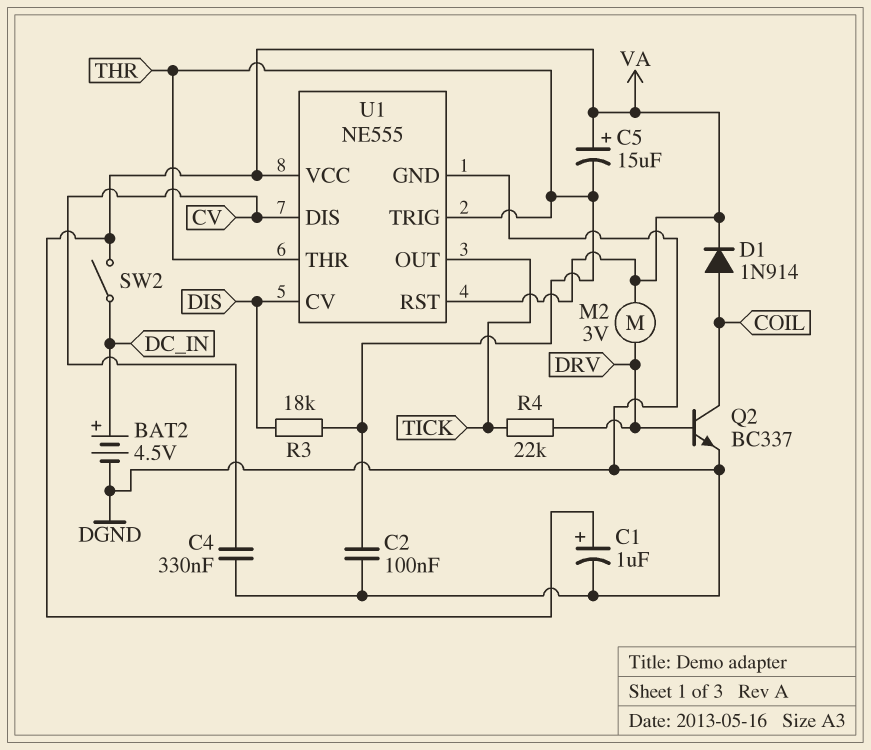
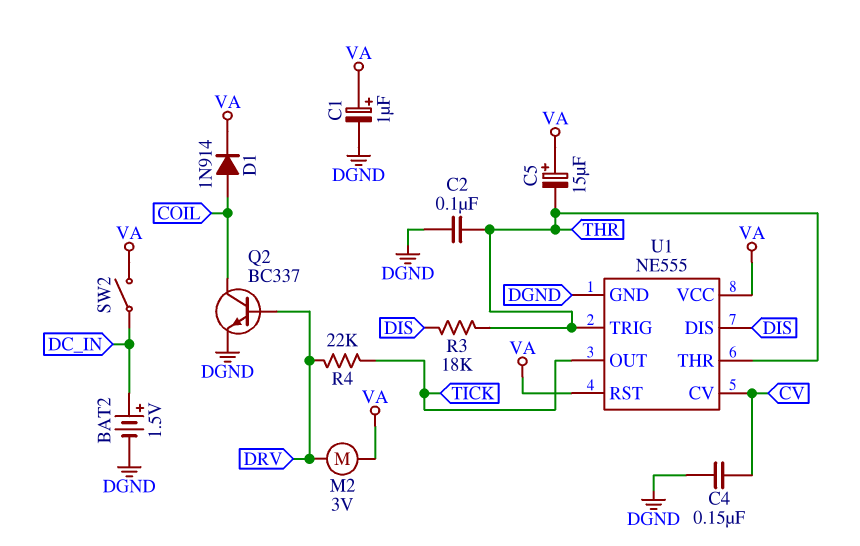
BAT2: 4.5V (plus DC_IN, minus DGND) -> 1.5V (plus DC_IN, minus DGND)
C4: 330nF (CV, DGND) -> 150nF (CV, DGND)
U1 pin CV: DIS -> CV
U1 pin DIS: CV -> DIS

